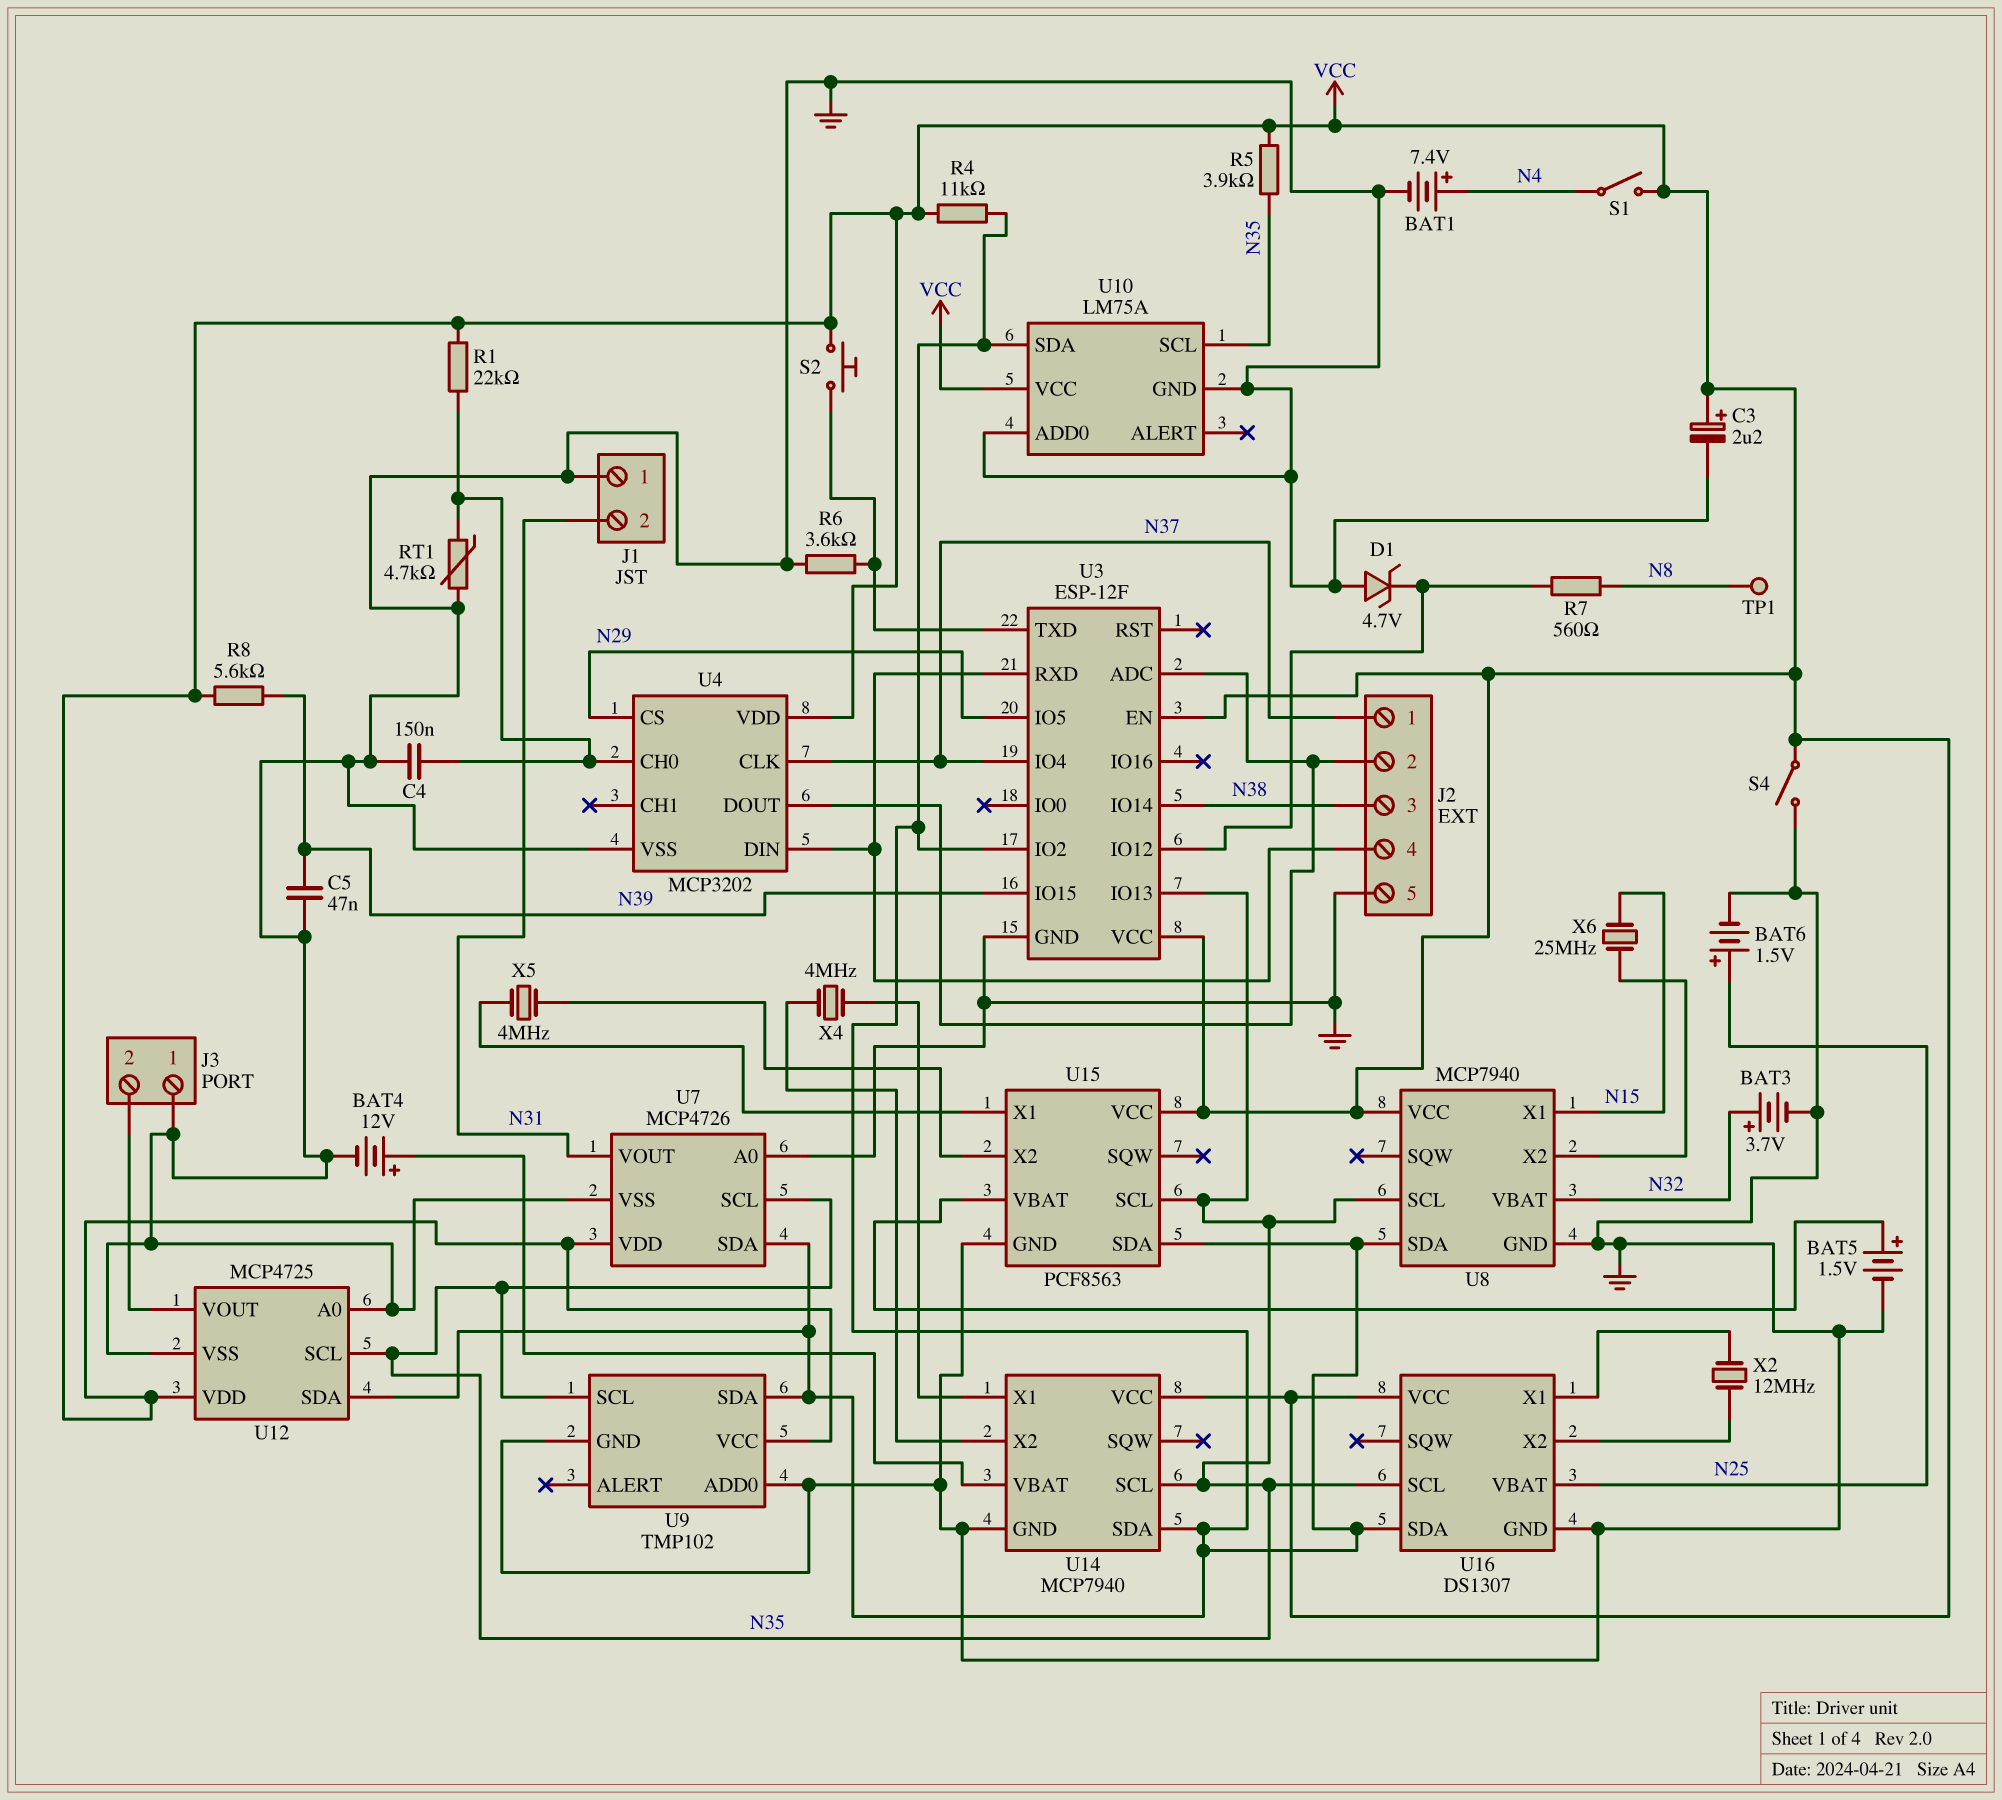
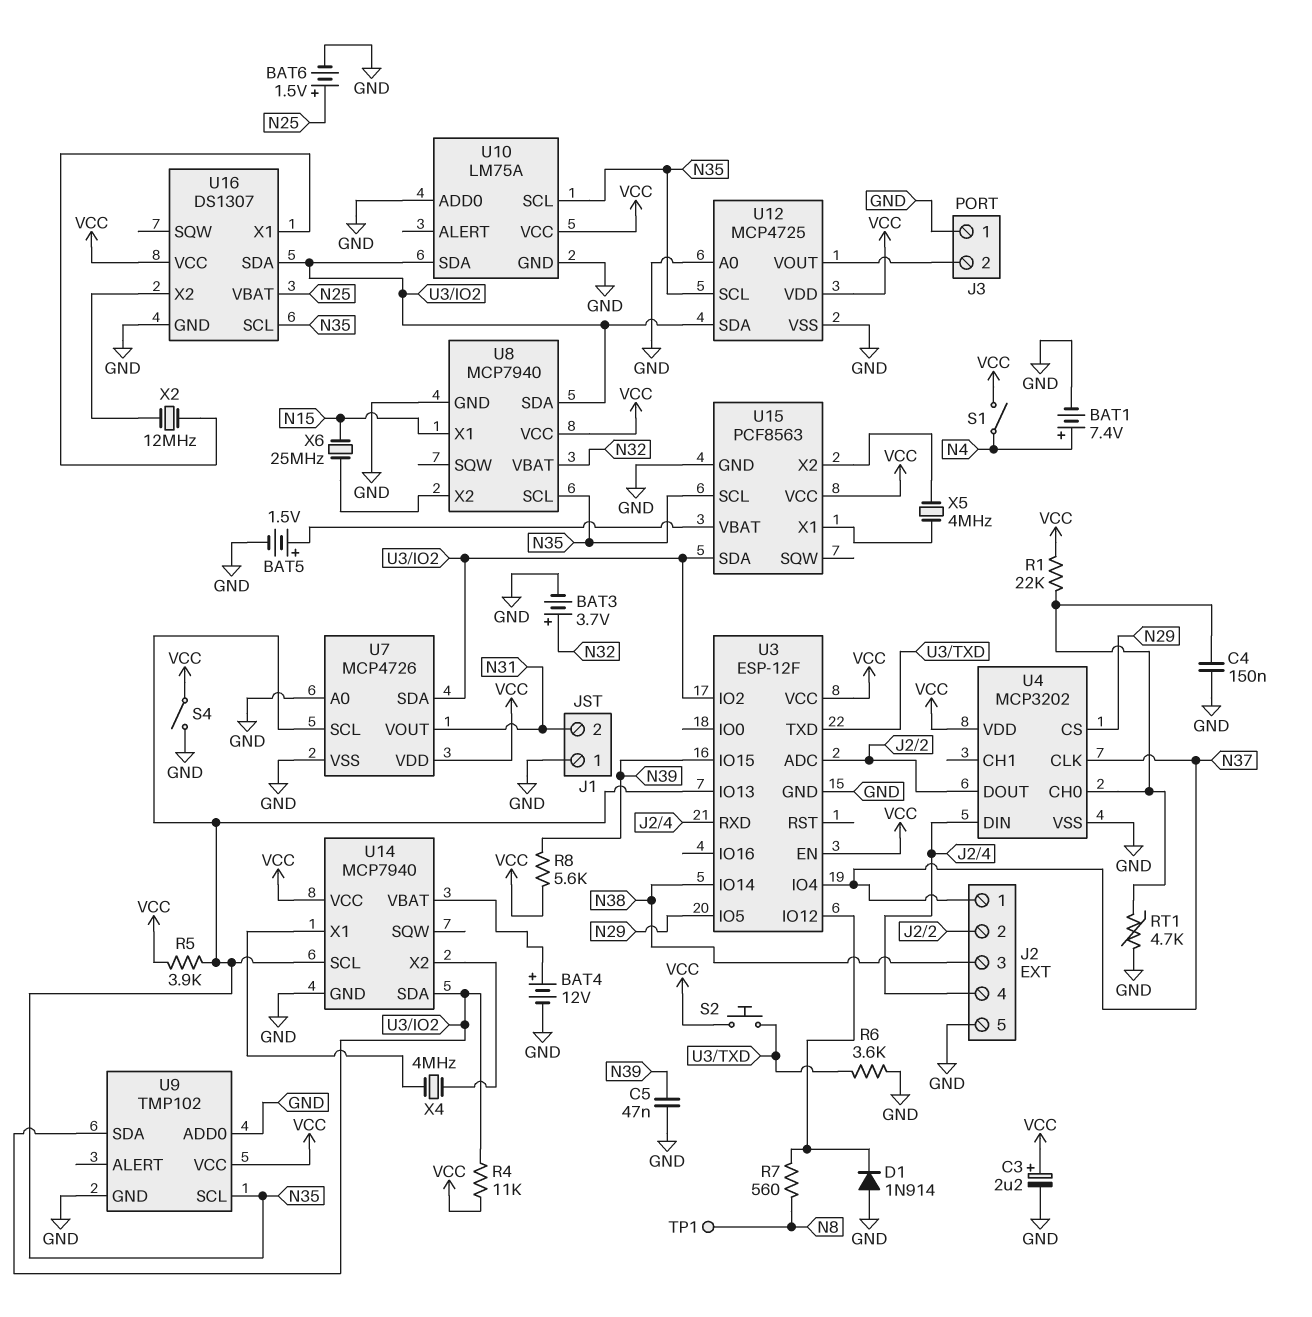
D1: zener 4.7V (A GND, K U3/IO12) -> diode 1N914 (A GND, K U3/IO12)

